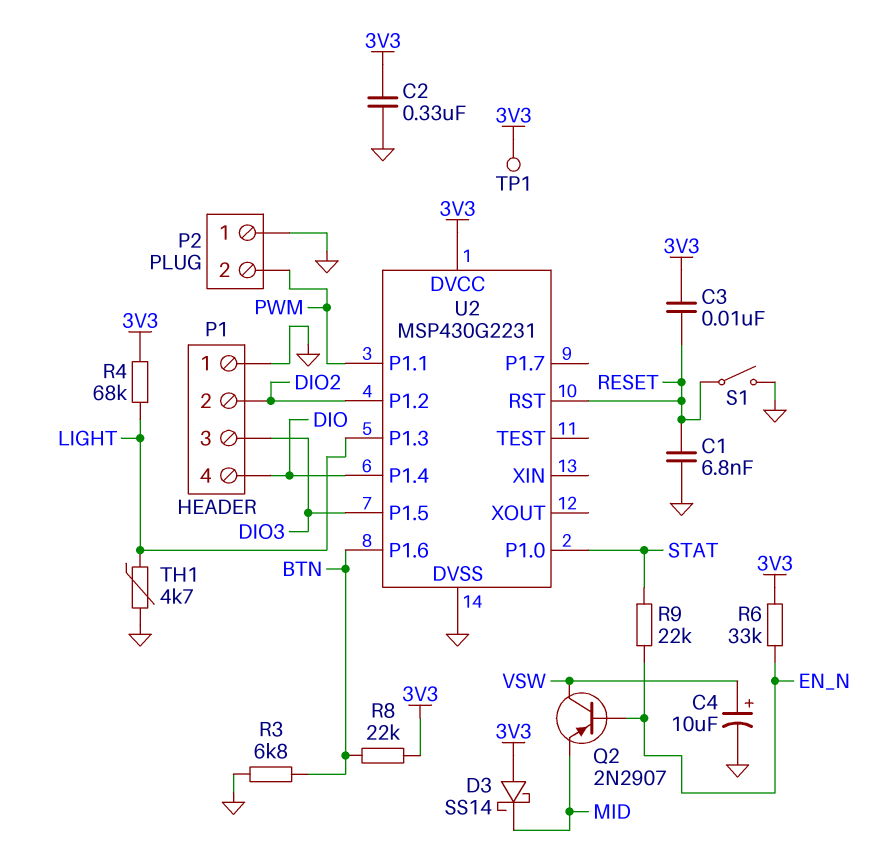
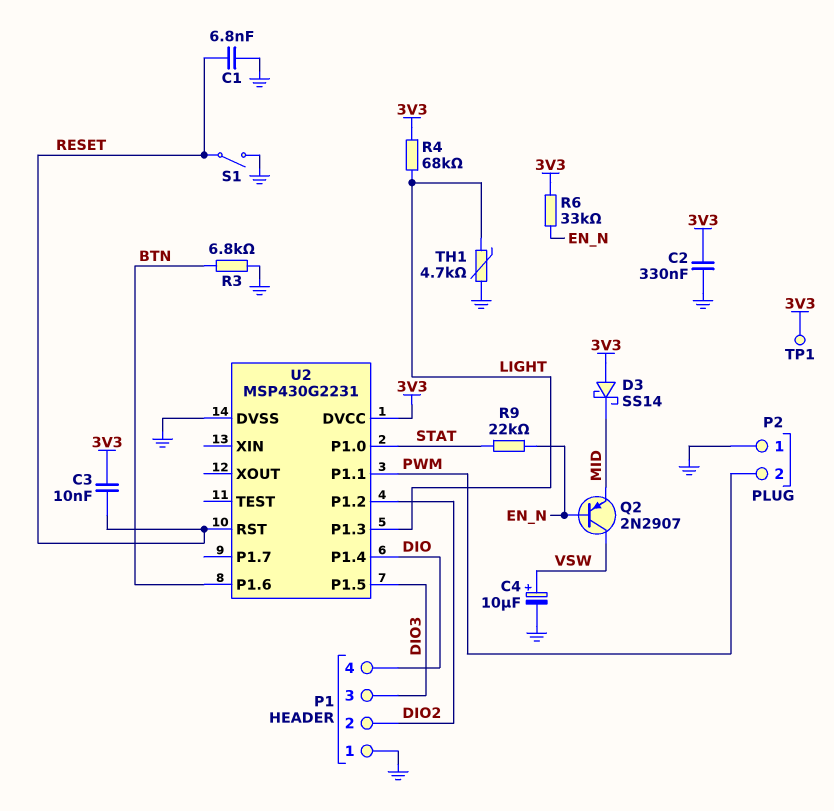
R8: 22k (3V3, BTN) -> none

